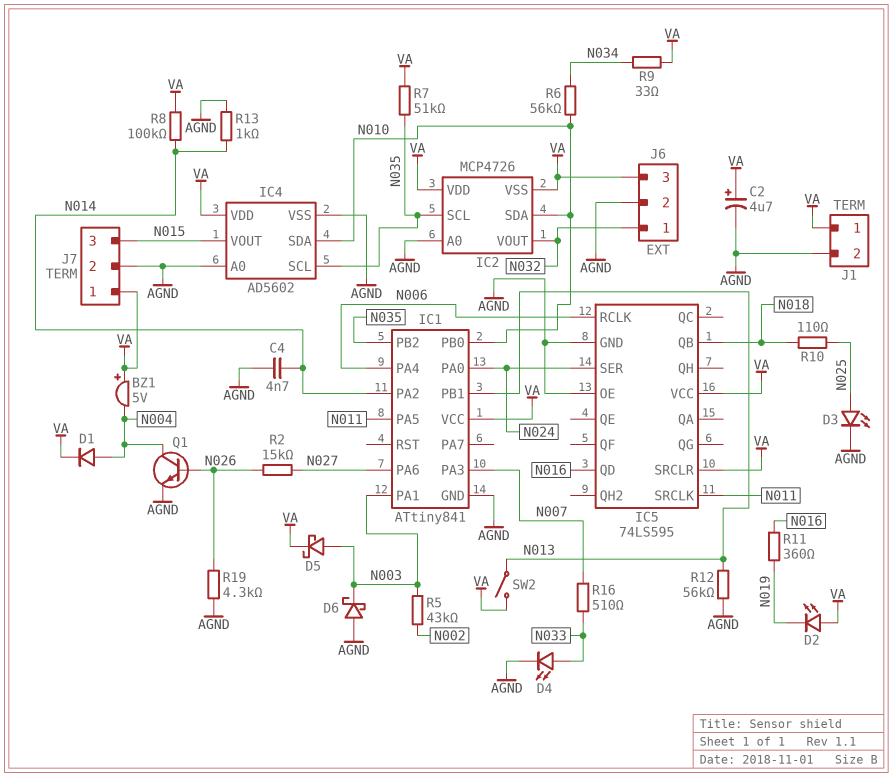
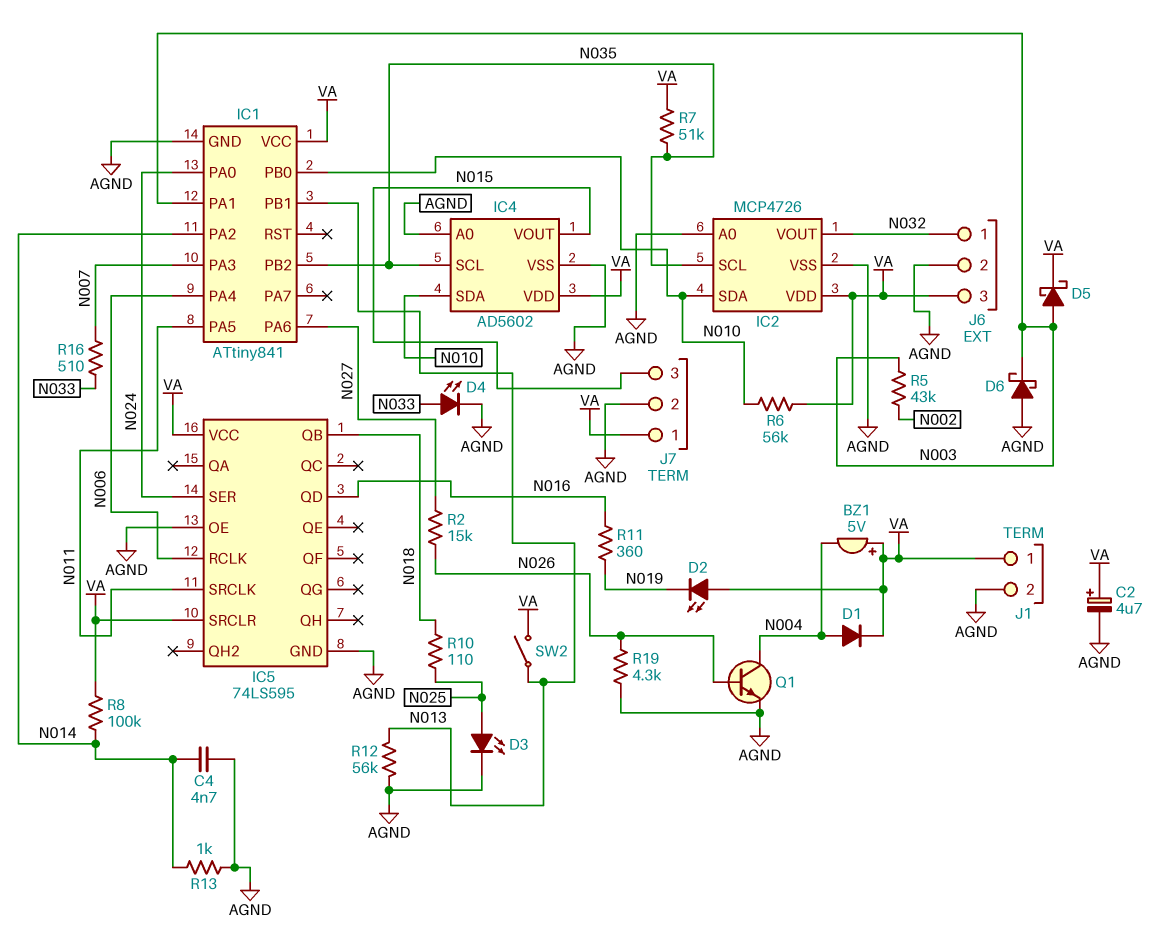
IC2 pin VSS: VA -> AGND
R6: 56k (N010, N034) -> 56k (N010, VA)
R9: 33 (N034, VA) -> none

